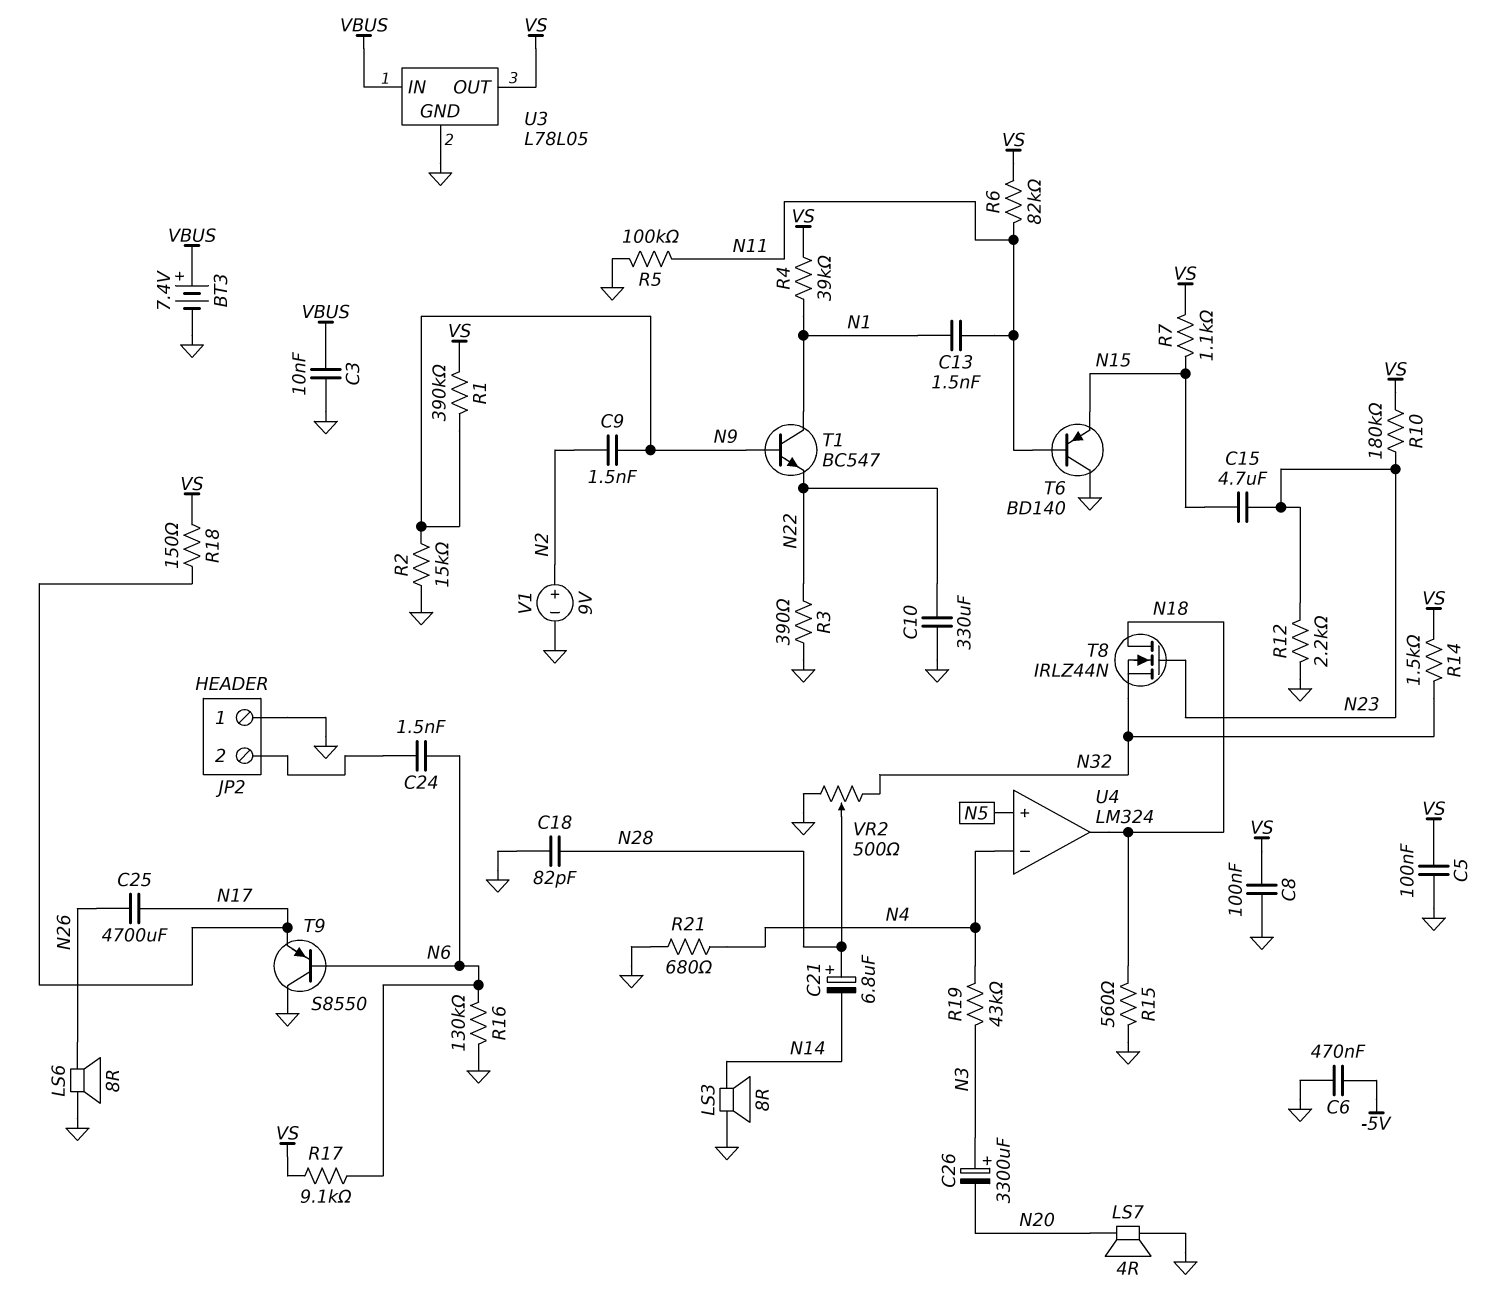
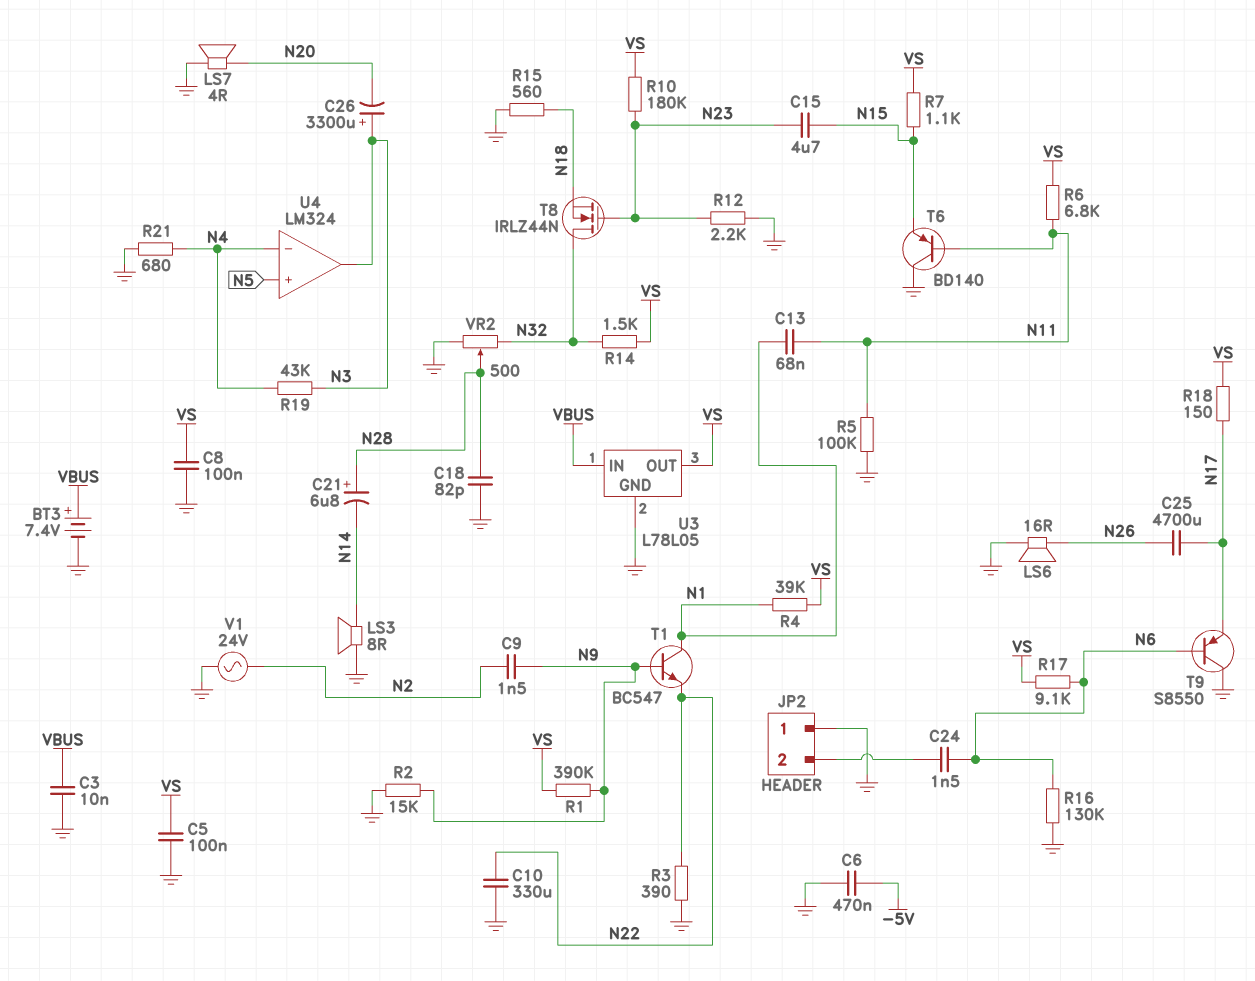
C13: 1.5nF (N1, N11) -> 68nF (N1, N11)
LS6: speaker 8R (GND, N26) -> speaker 16R (GND, N26)
R6: 82k (N11, VS) -> 6.8k (N11, VS)
T8: NMOS IRLZ44N (G N23, D N18, S N32) -> NMOS IRLZ44N (G N23, D N32, S N18)
U4 pin out: N18 -> N3
V1: 9V (plus N2, minus GND) -> AC 24V (GND, N2)

